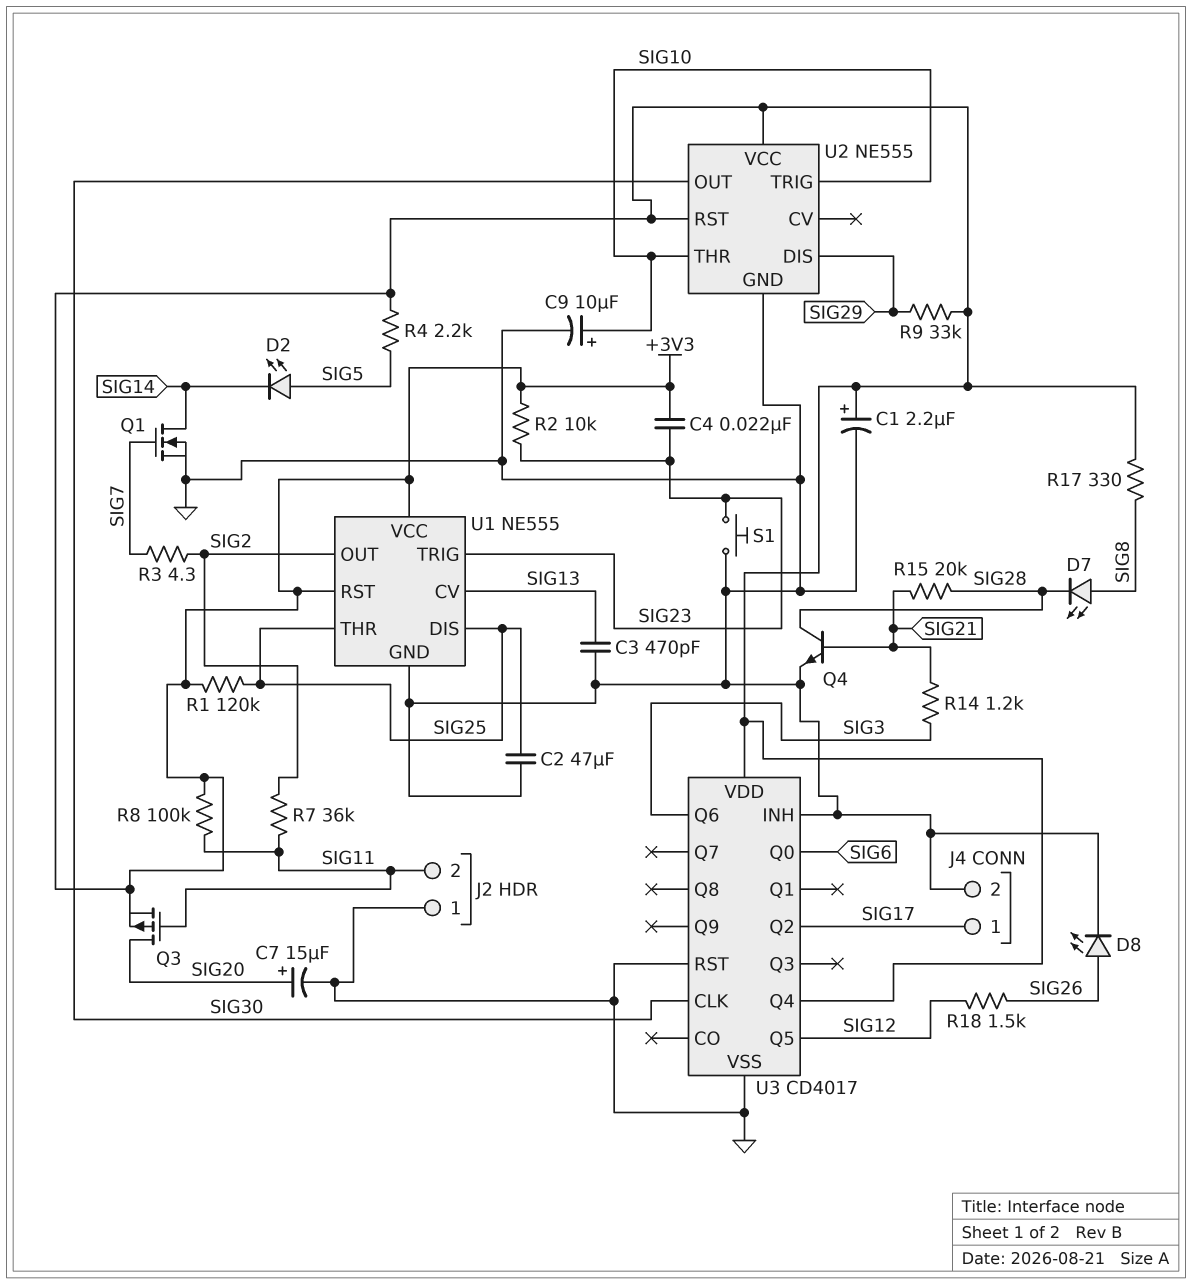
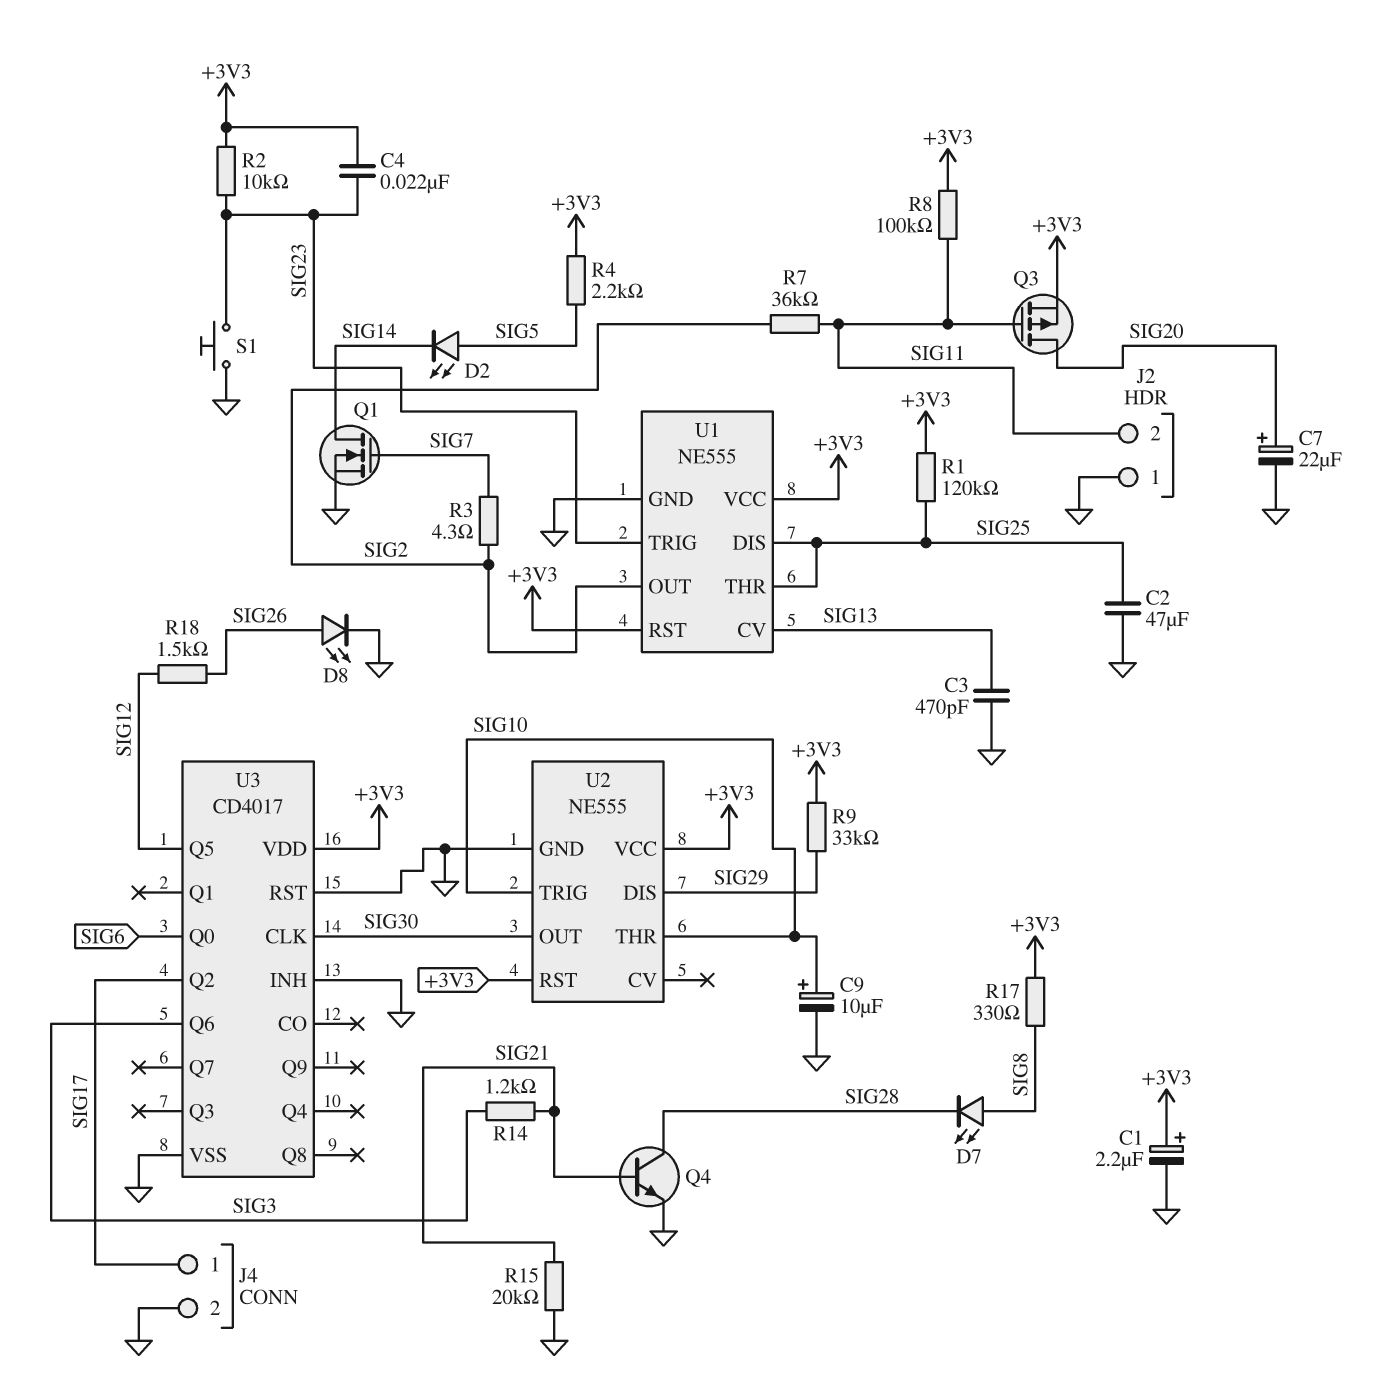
C7: 15uF (plus SIG20, minus GND) -> 22uF (plus SIG20, minus GND)
R15: 20k (SIG21, SIG28) -> 20k (GND, SIG21)
U3 pin Q4: +3V3 -> none

